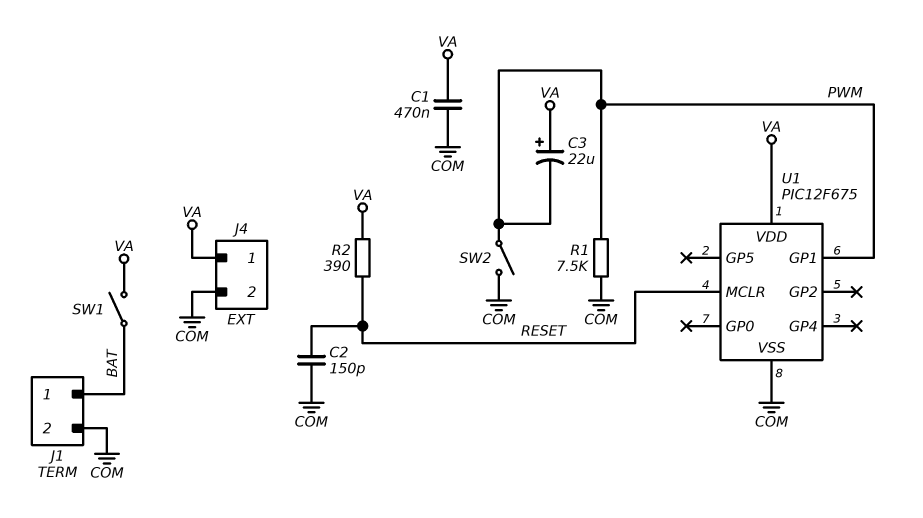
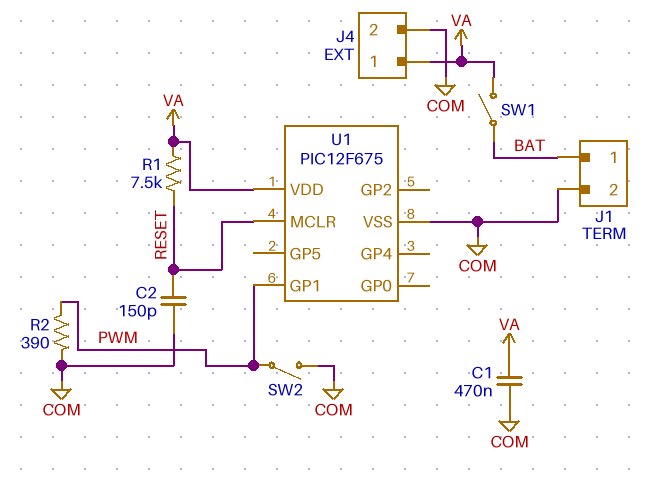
C3: 22uF (plus VA, minus PWM) -> none
R1: 7.5k (COM, PWM) -> 7.5k (RESET, VA)
R2: 390 (RESET, VA) -> 390 (COM, PWM)

